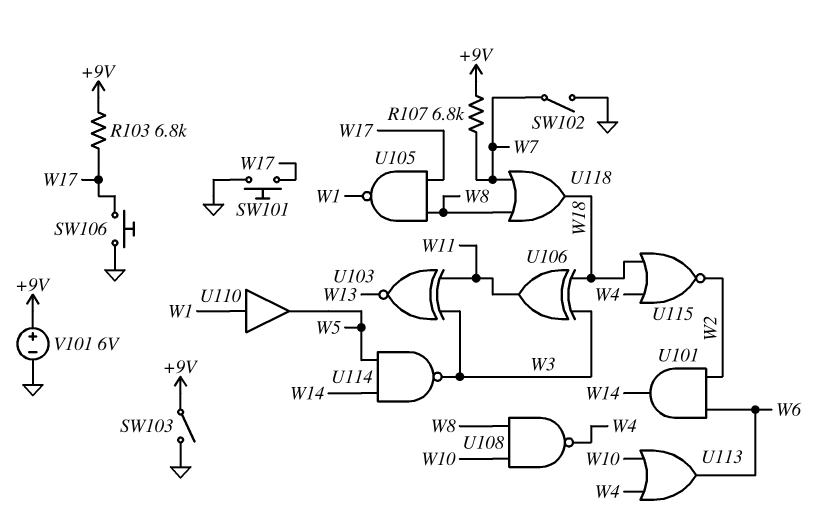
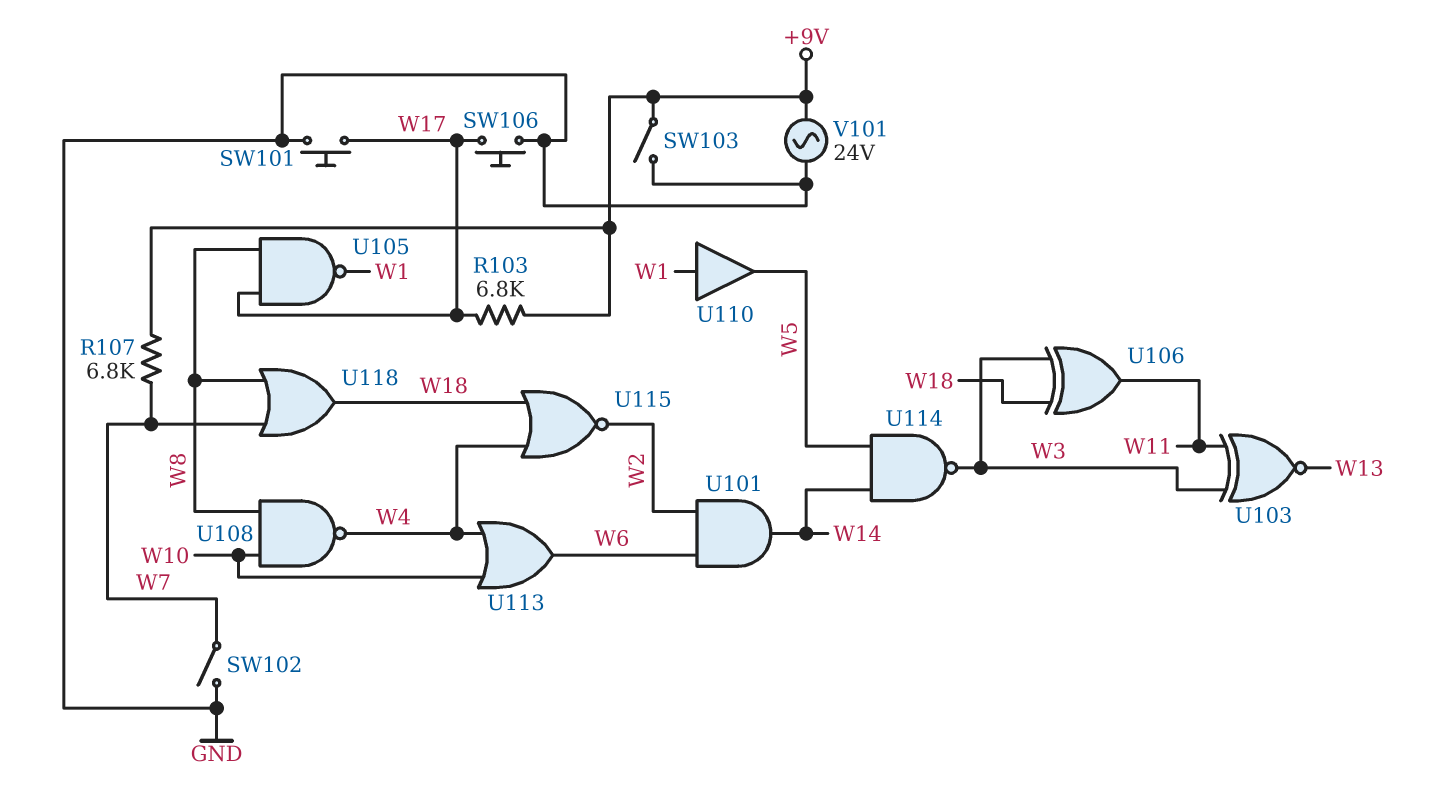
V101: 6V (plus +9V, minus GND) -> AC 24V (+9V, GND)

